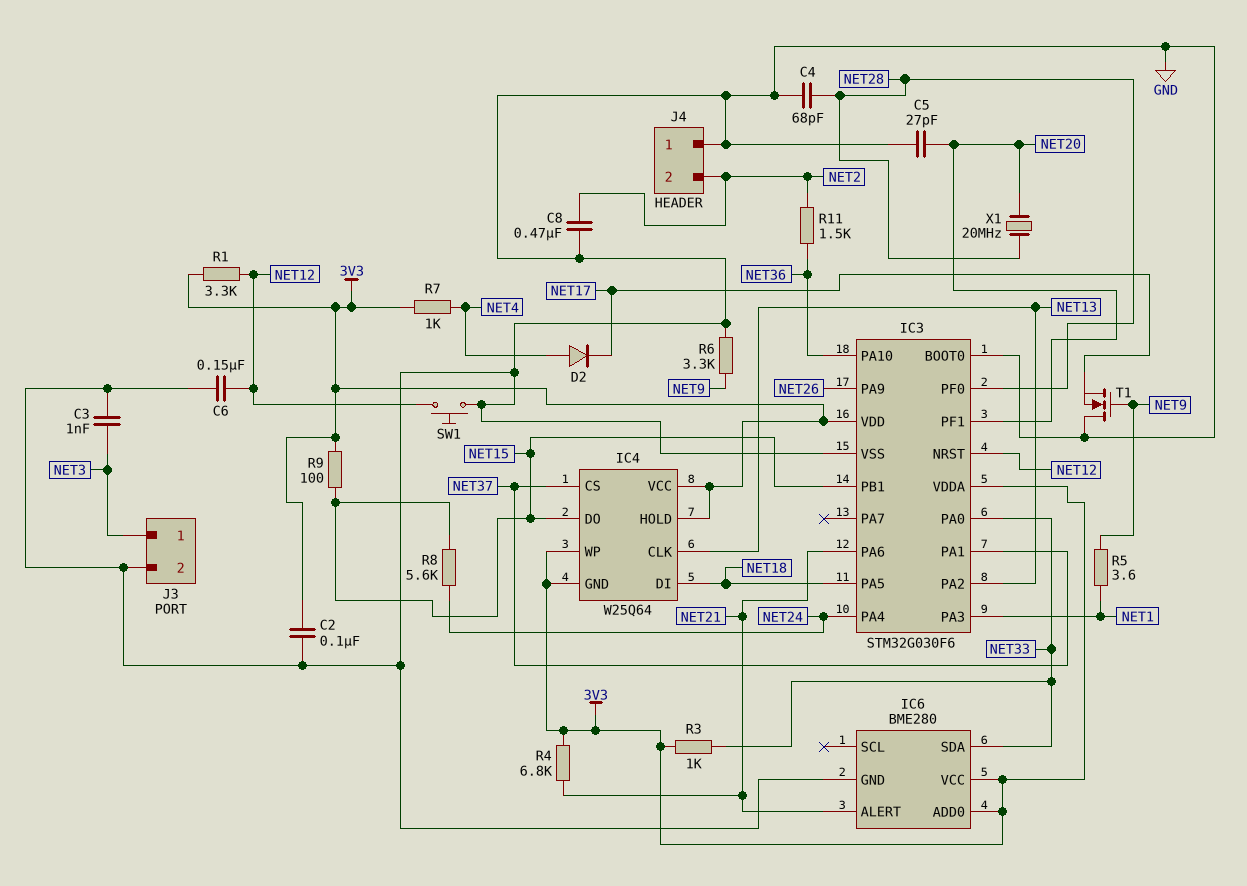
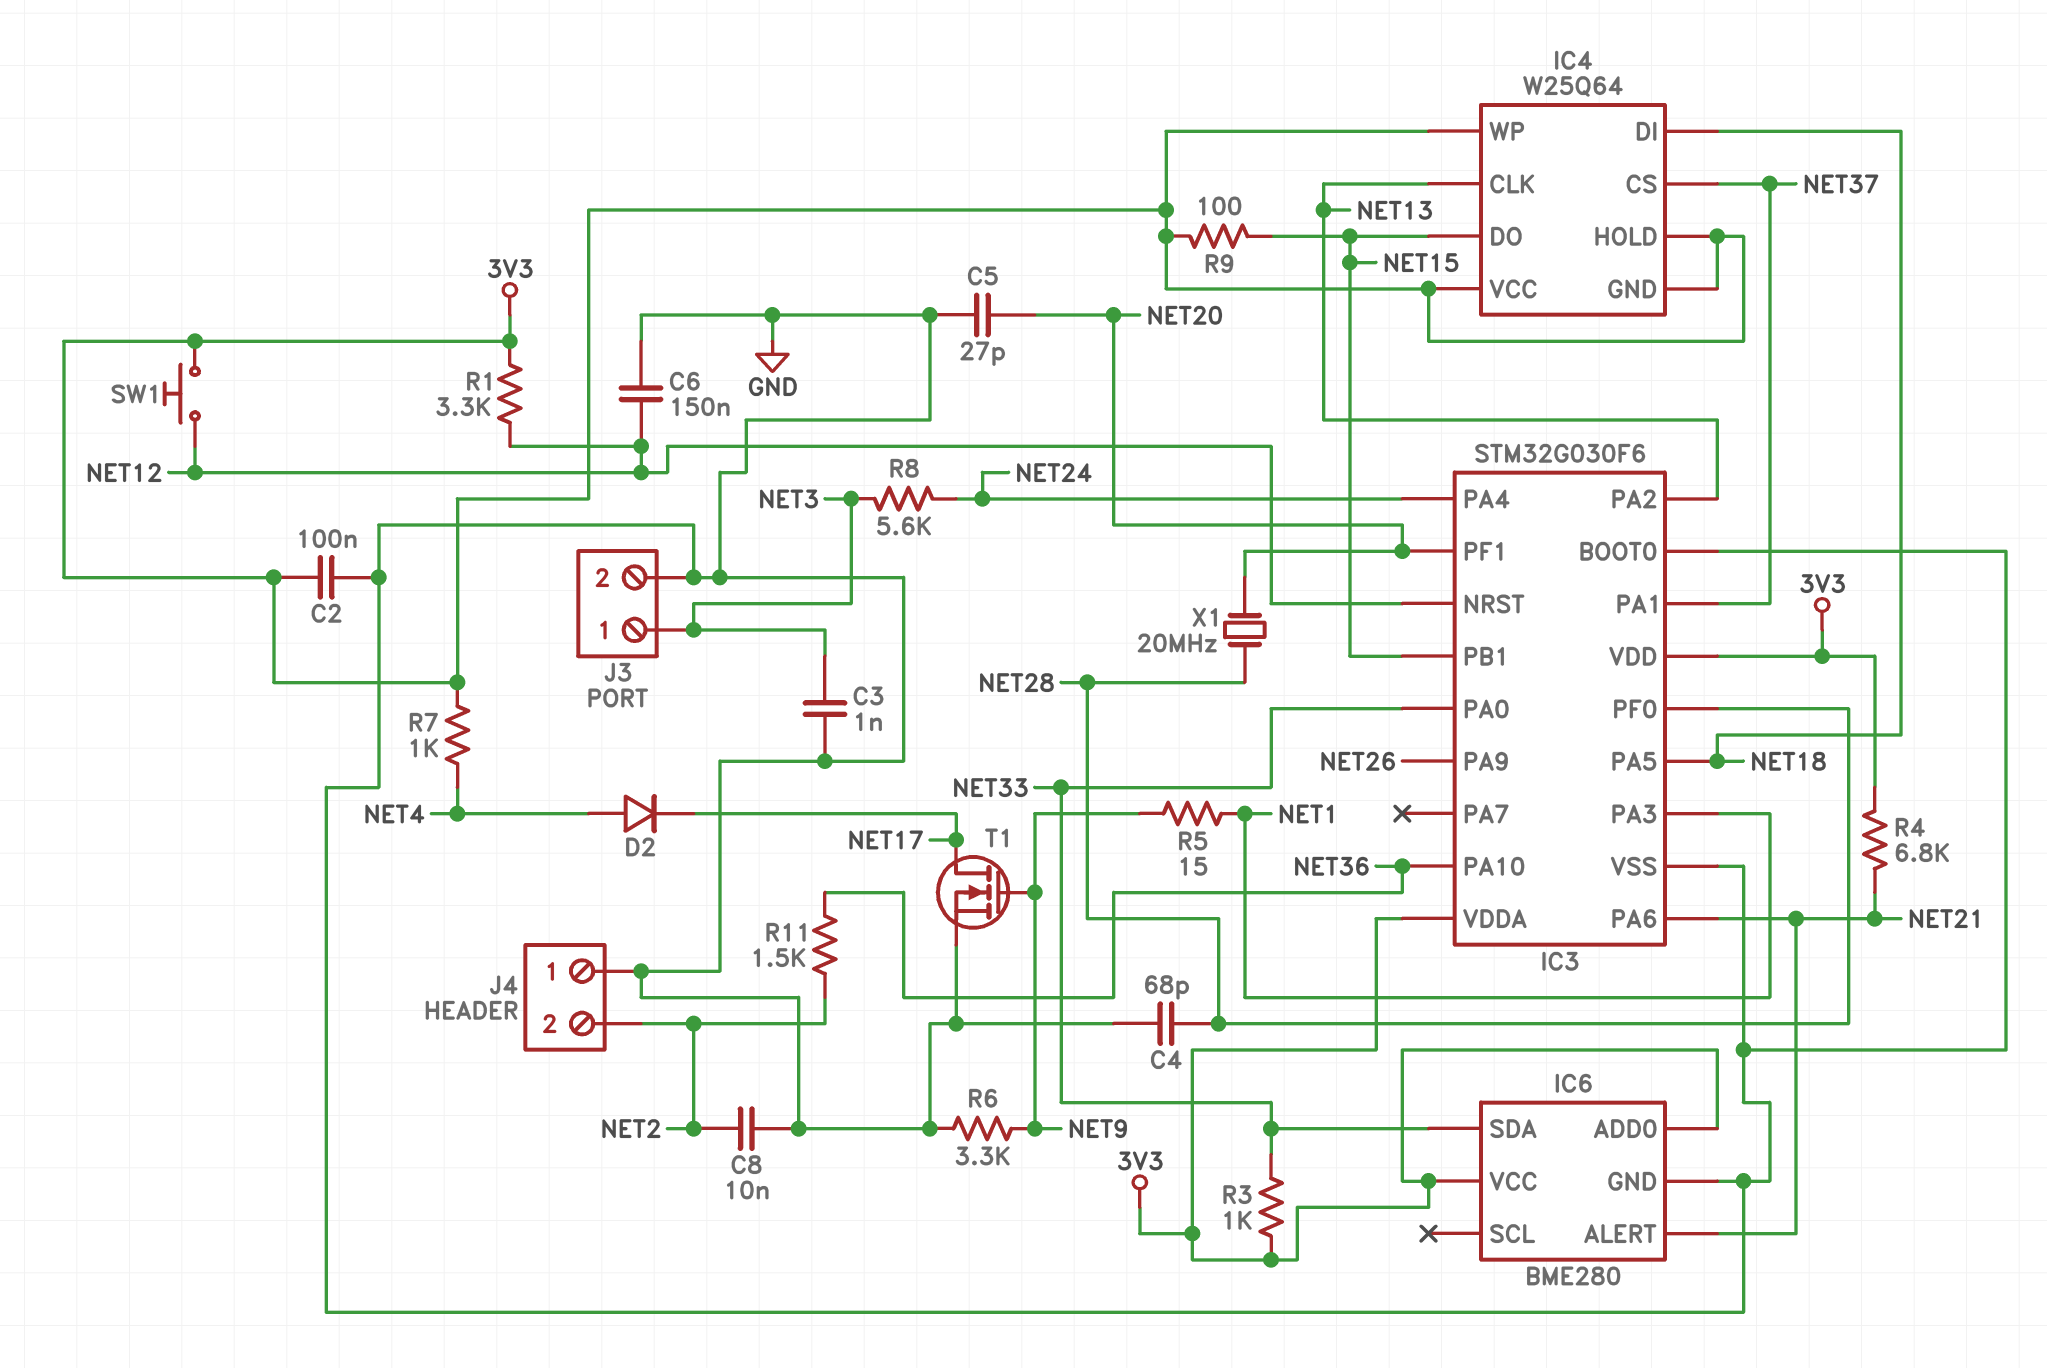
C8: 470nF (GND, NET2) -> 10nF (GND, NET2)
R5: 3.6 (NET1, NET9) -> 15 (NET1, NET9)
R8: 5.6k (NET15, NET24) -> 5.6k (NET3, NET24)
SW1: button (GND, NET12) -> button (3V3, NET12)
T1: NMOS (G NET9, D GND, S NET17) -> NMOS (G NET9, D NET17, S GND)

